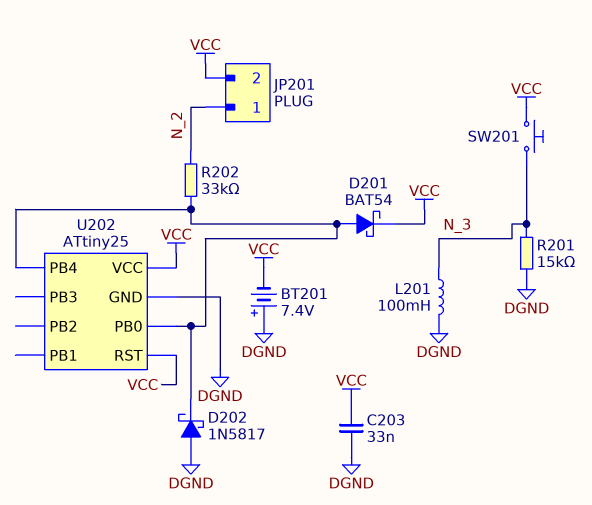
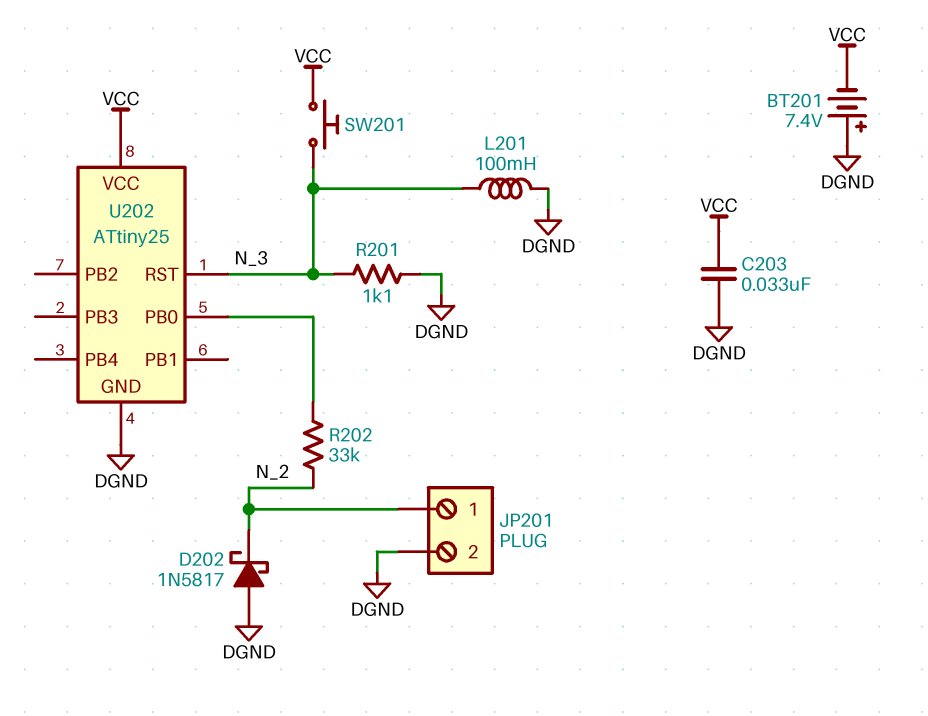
D201: schottky BAT54 (A U202/PB0, K VCC) -> none
D202: schottky 1N5817 (A DGND, K U202/PB0) -> schottky 1N5817 (A DGND, K N_2)
JP201 pin 2: VCC -> DGND
R201: 15k (DGND, N_3) -> 1.1k (DGND, N_3)
U202 pin PB4: U202/PB0 -> none
U202 pin RST: VCC -> N_3

